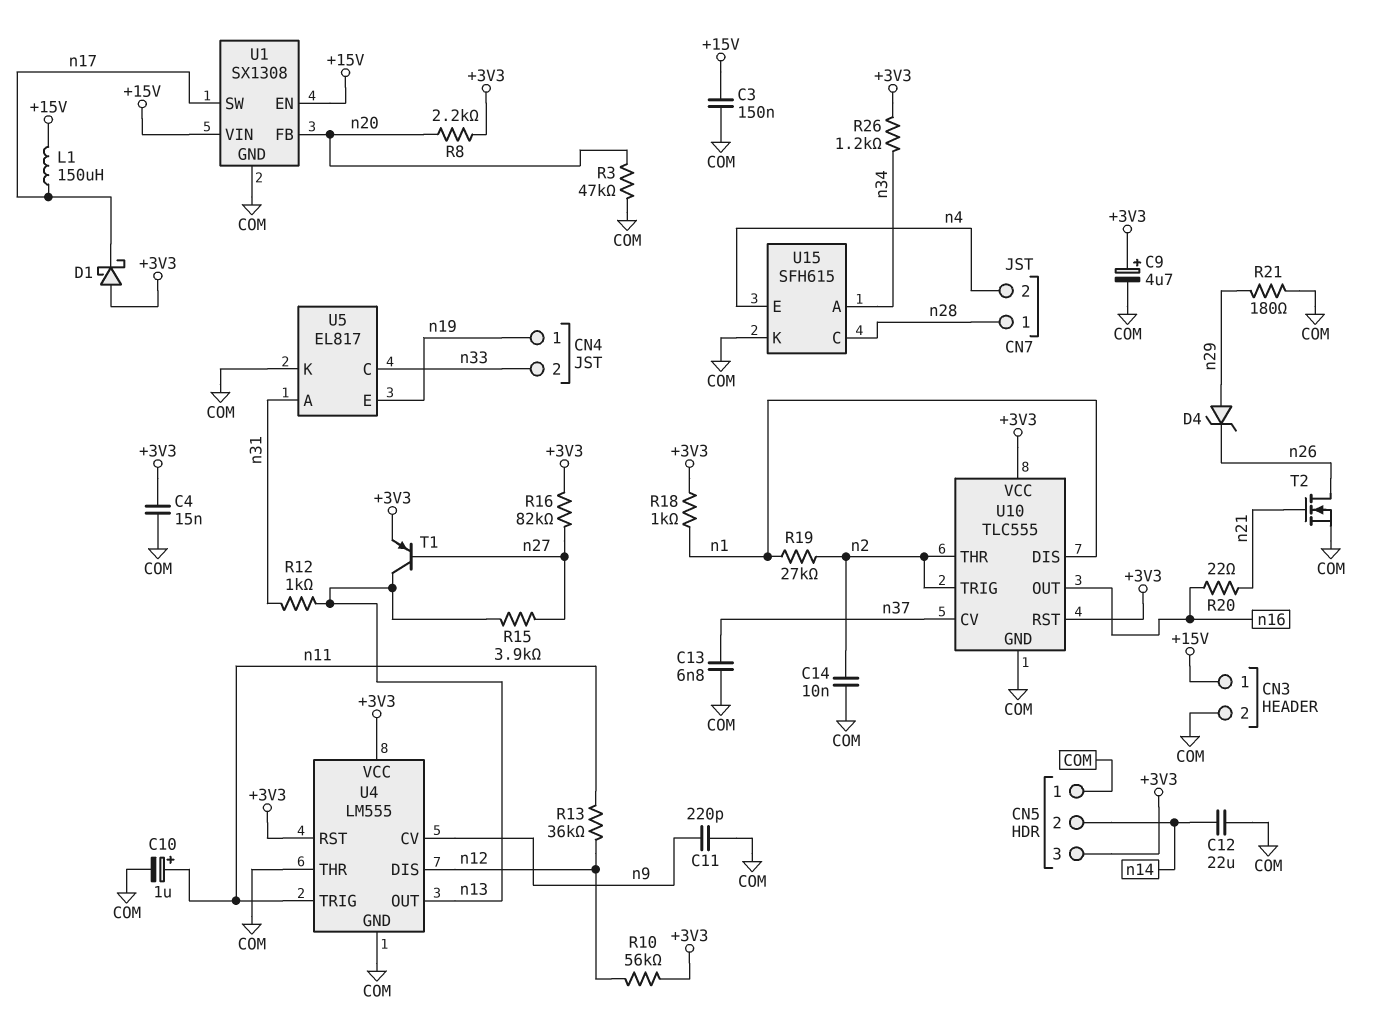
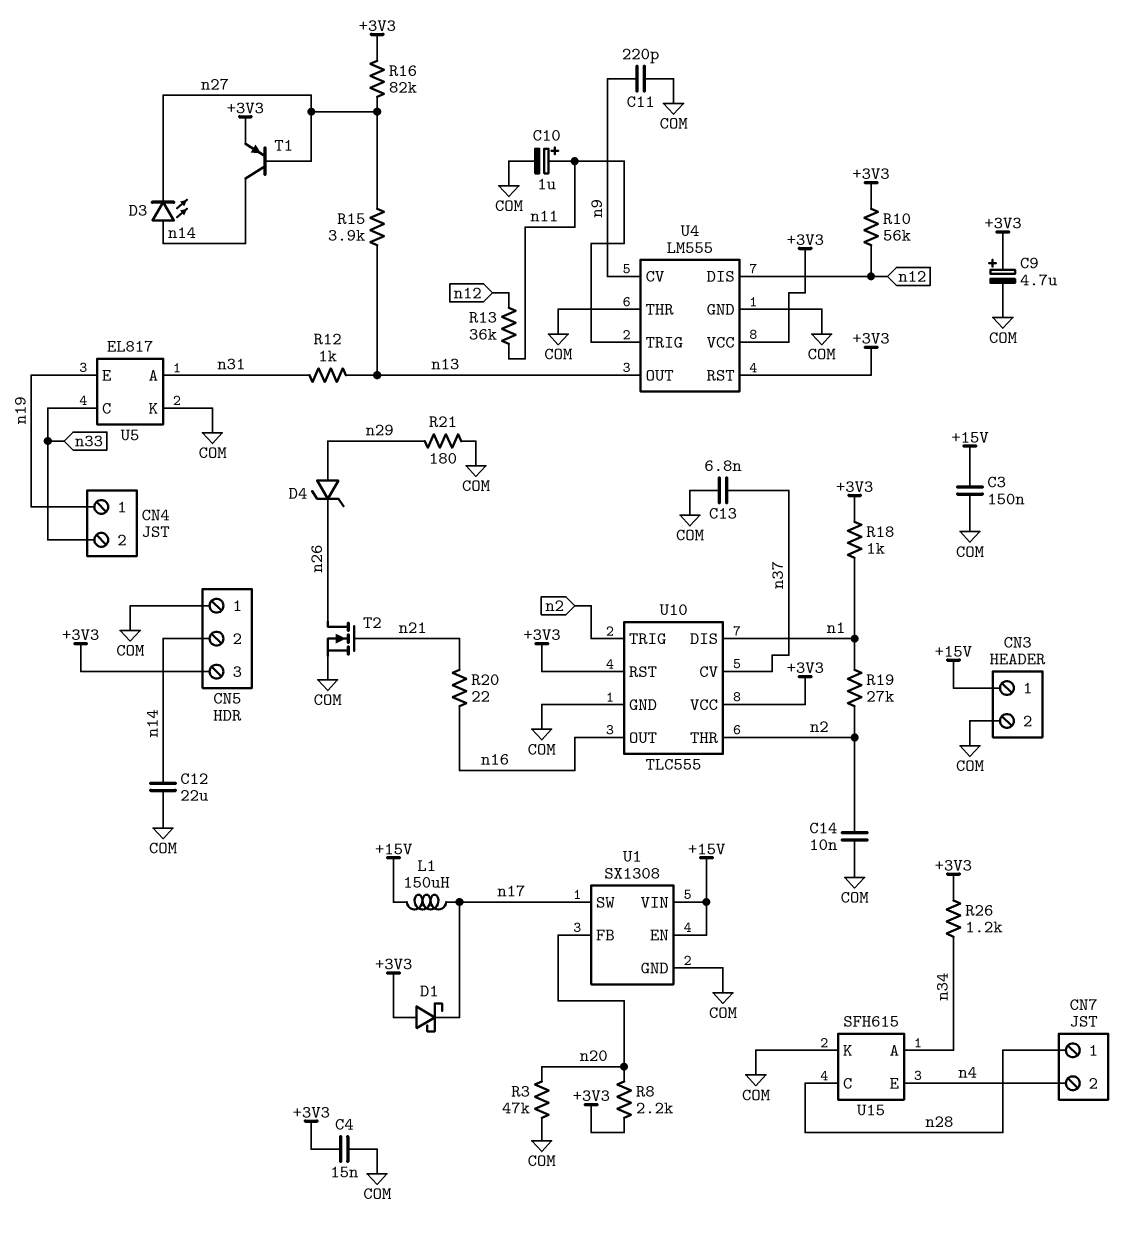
D3: none -> LED (A n14, K n27)
T1: PNP (B n27, C n13, E +3V3) -> PNP (B n27, C n14, E +3V3)

